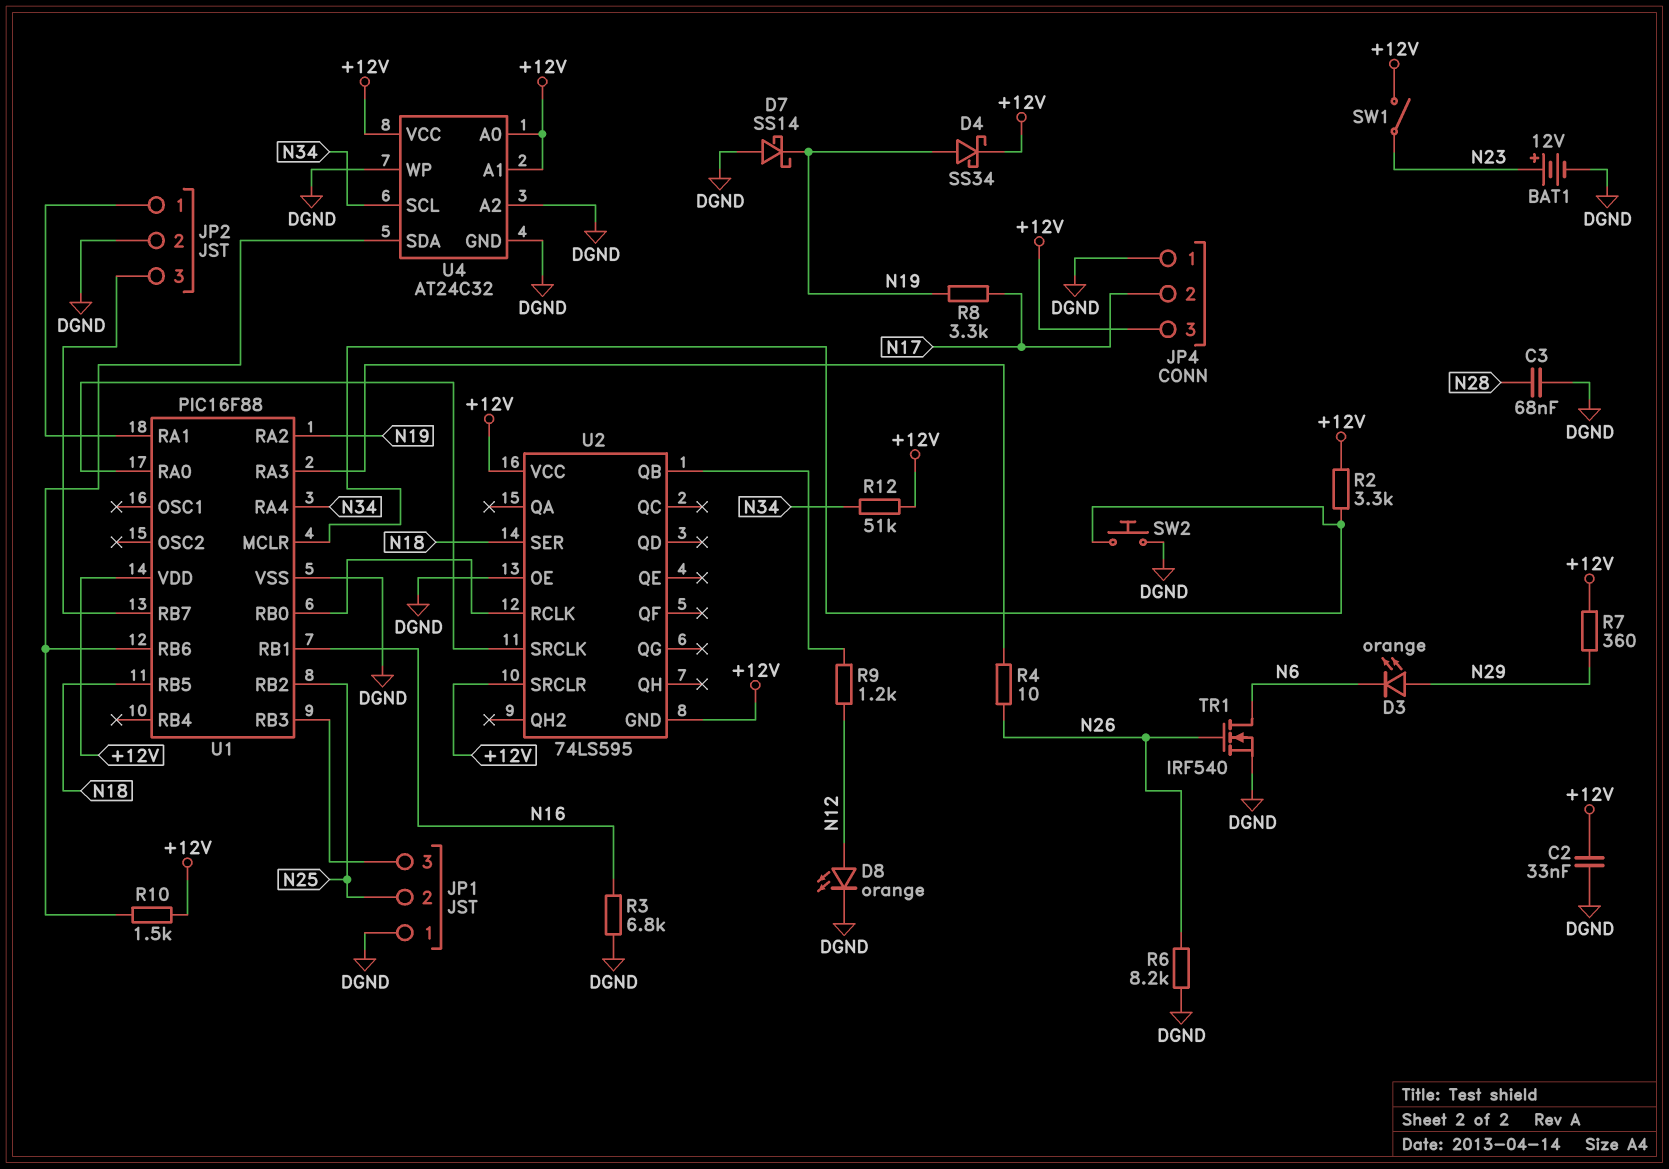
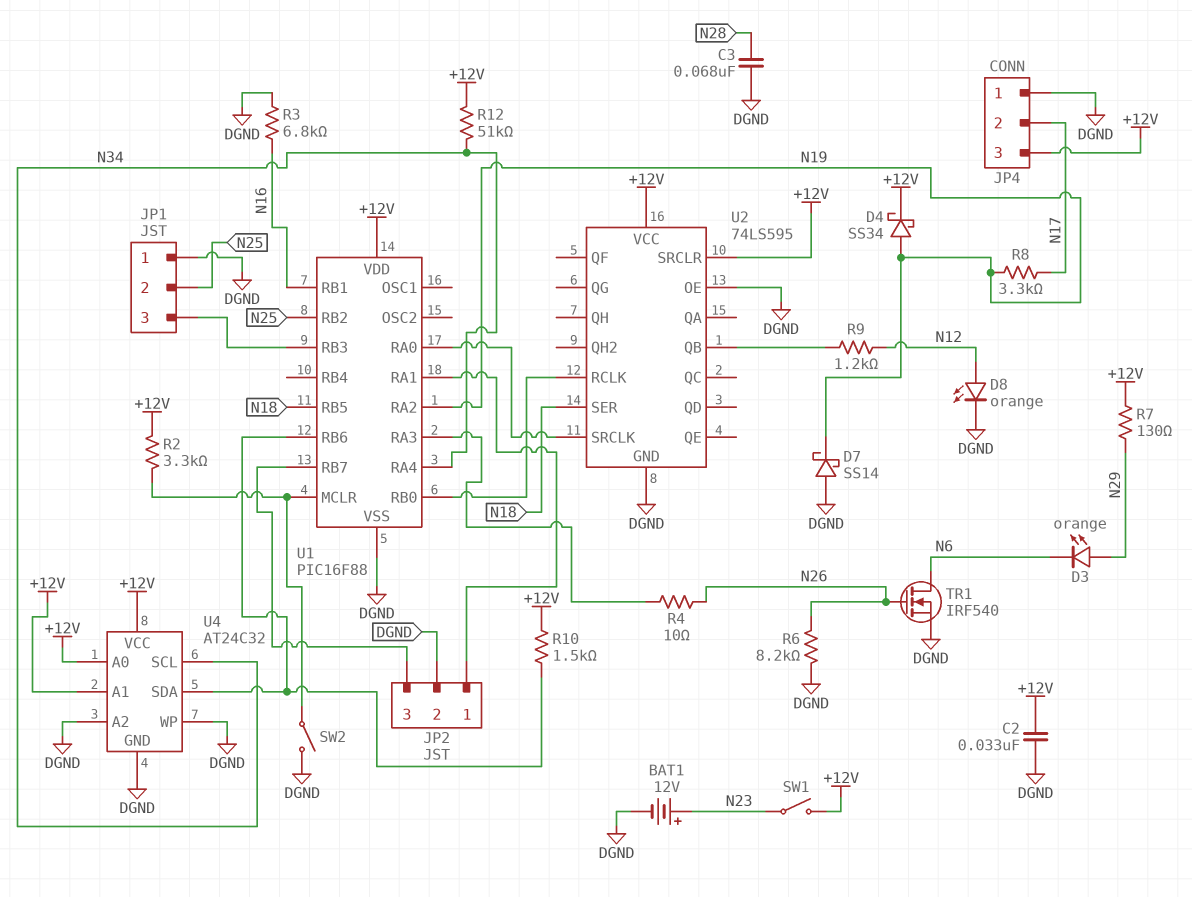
R7: 360 (+12V, N29) -> 130 (+12V, N29)
SW2: button (DGND, U1/MCLR) -> switch (DGND, U1/MCLR)
U2 pin GND: +12V -> DGND

